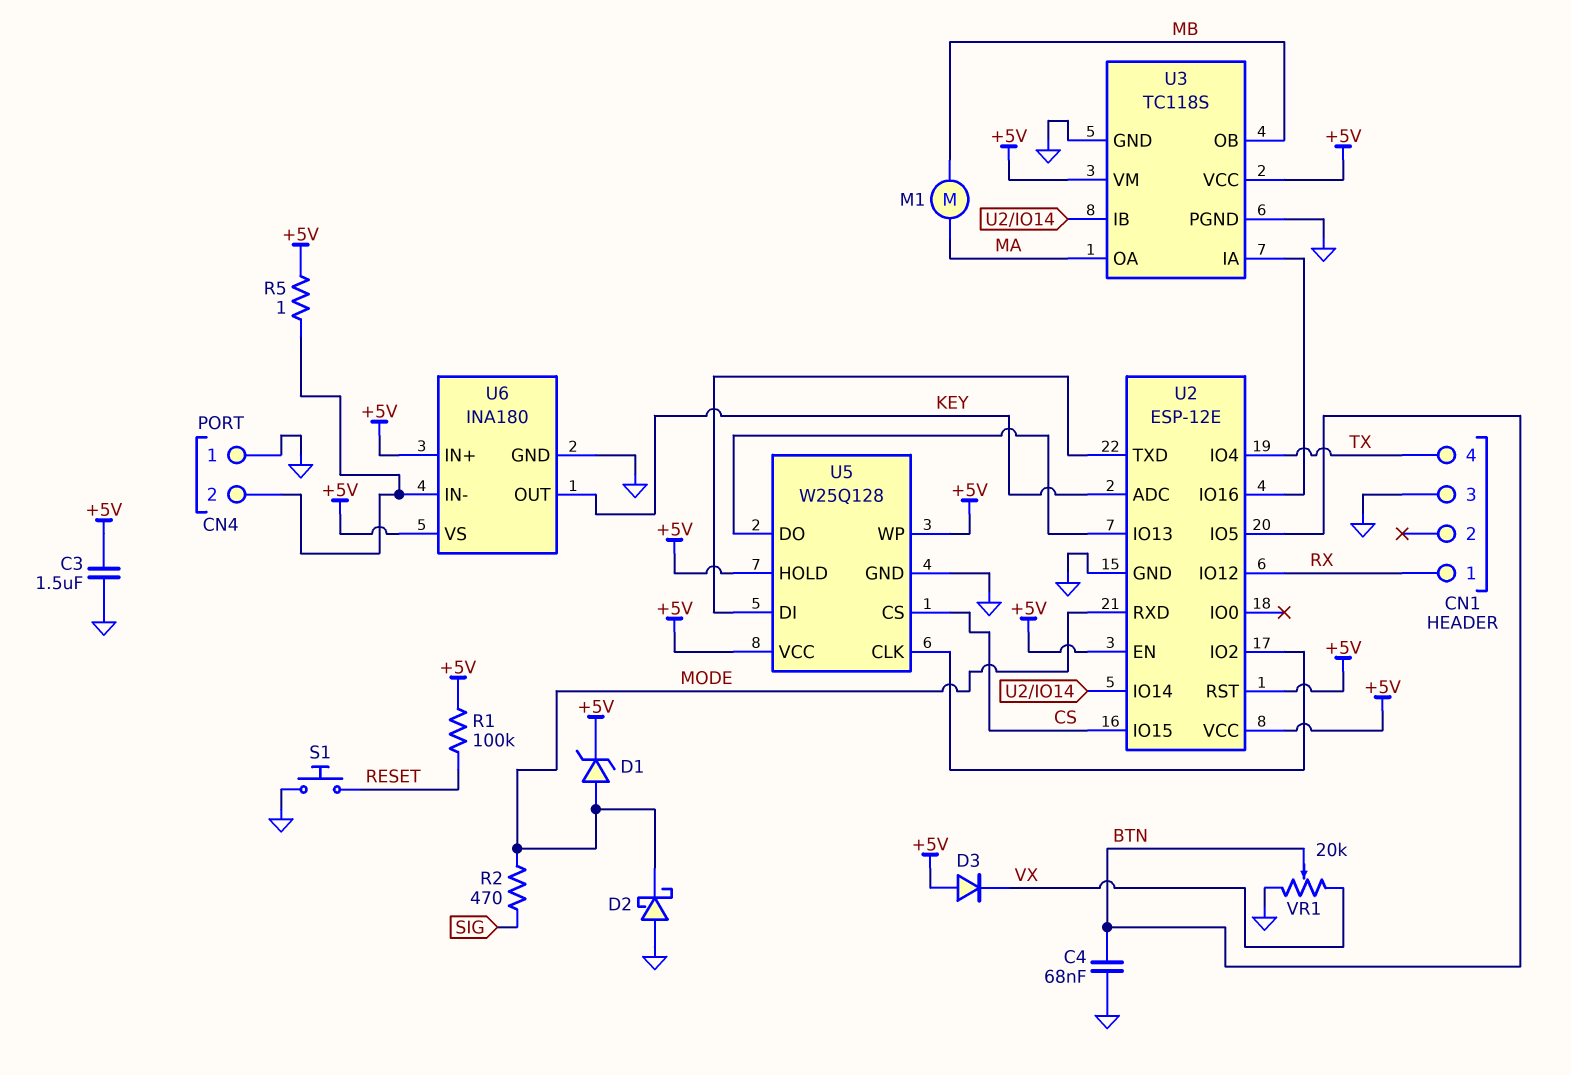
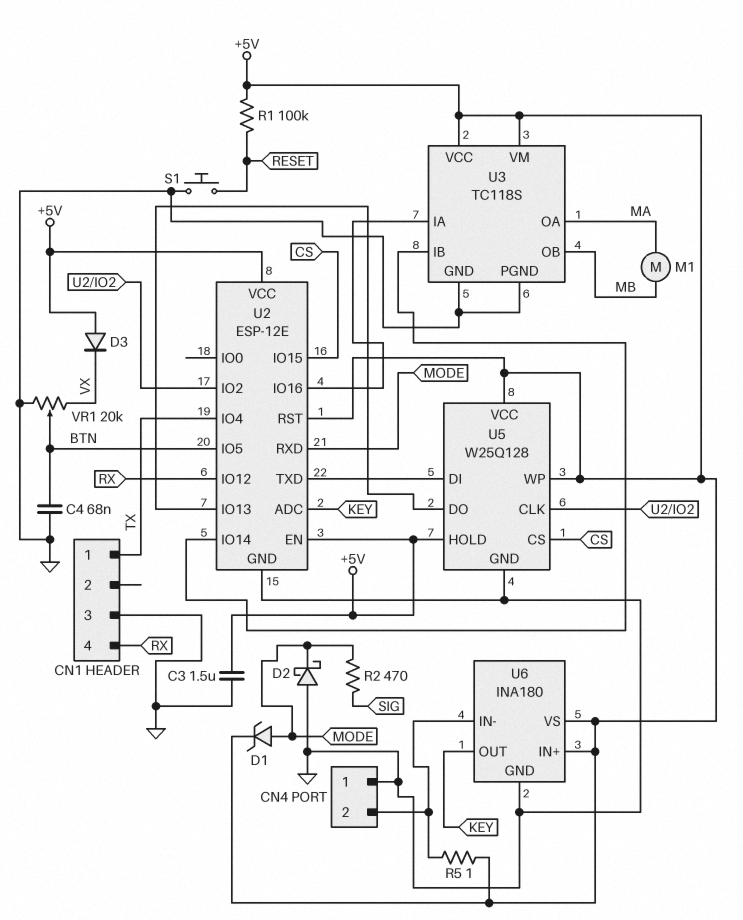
CN1 pin 1: RX -> TX
CN1 pin 4: TX -> RX

